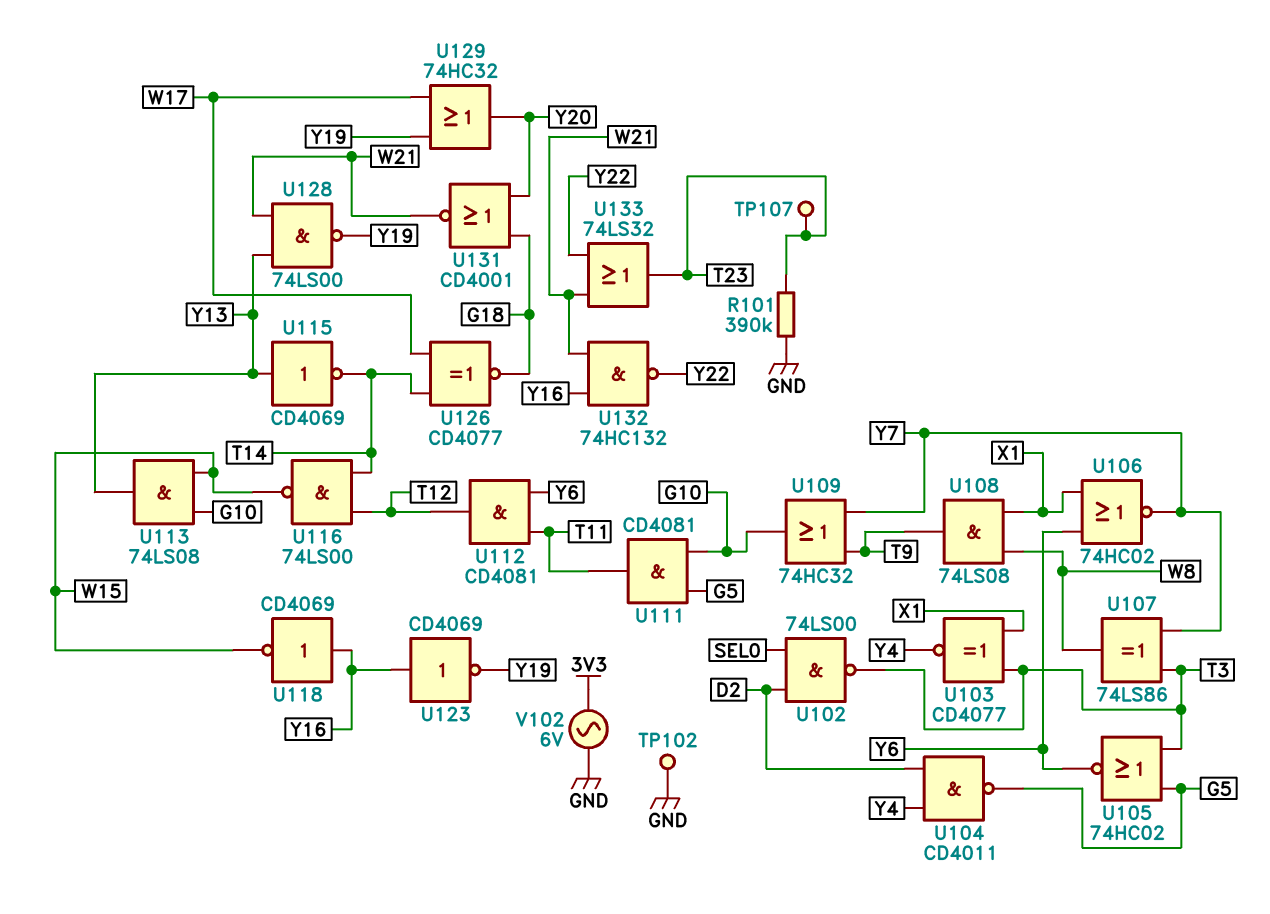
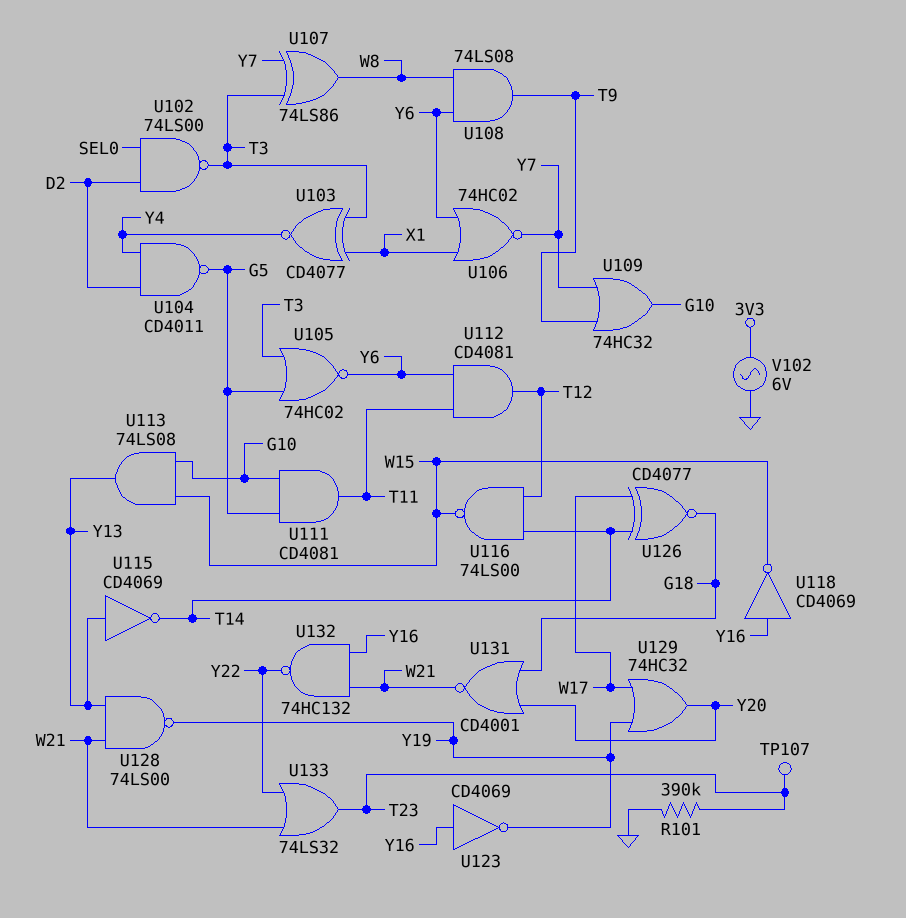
TP102: test point (GND) -> none
U108: AND 74LS08 (in W8, in X1, out T9) -> AND 74LS08 (in W8, in Y6, out T9)

